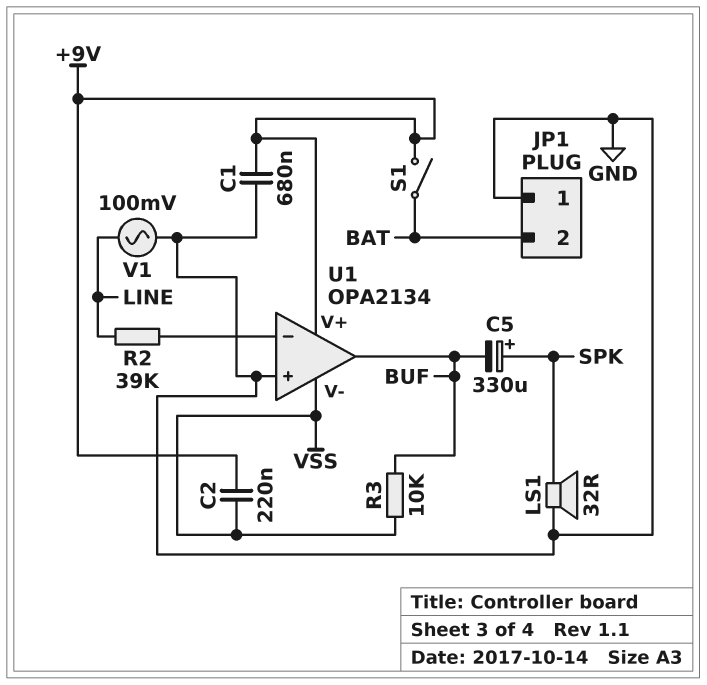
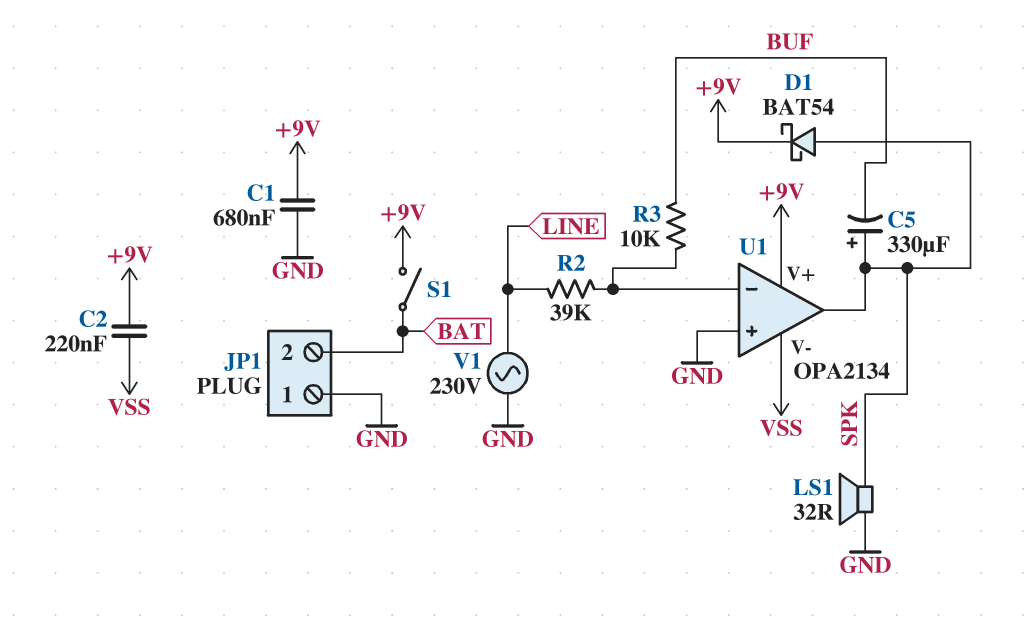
D1: none -> schottky BAT54 (A SPK, K +9V)
R3: 10k (BUF, VSS) -> 10k (BUF, U1/in-)
U1 pin out: BUF -> SPK
V1: AC 100mV (GND, LINE) -> AC 230V (GND, LINE)

